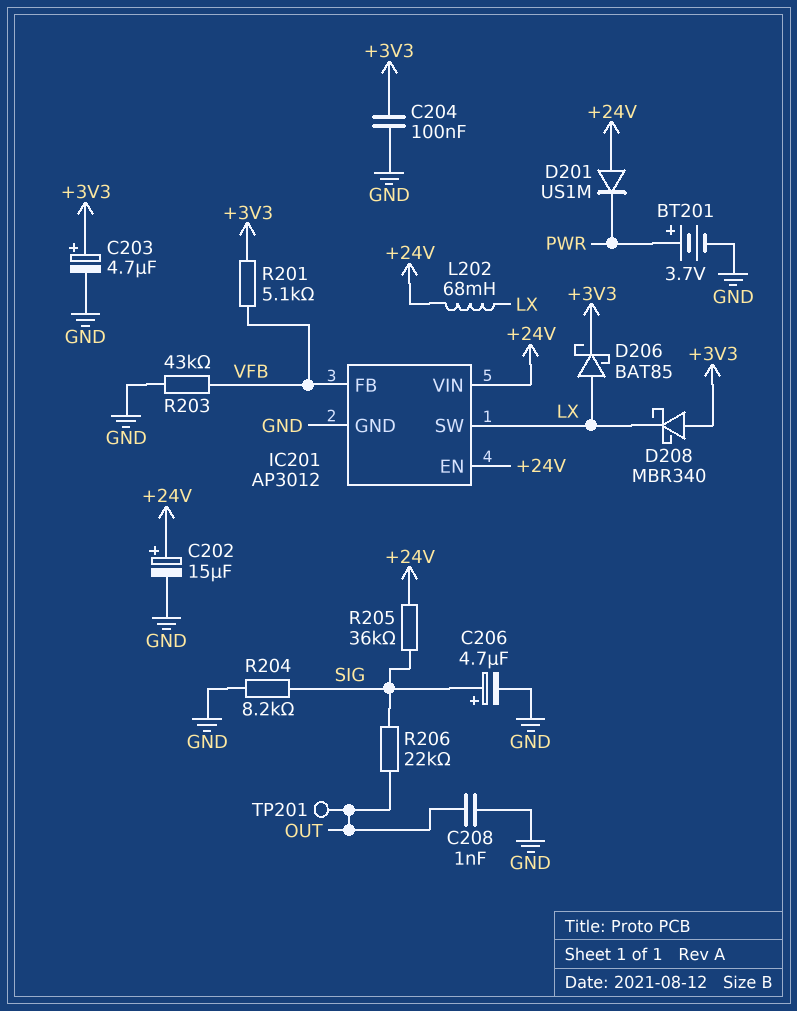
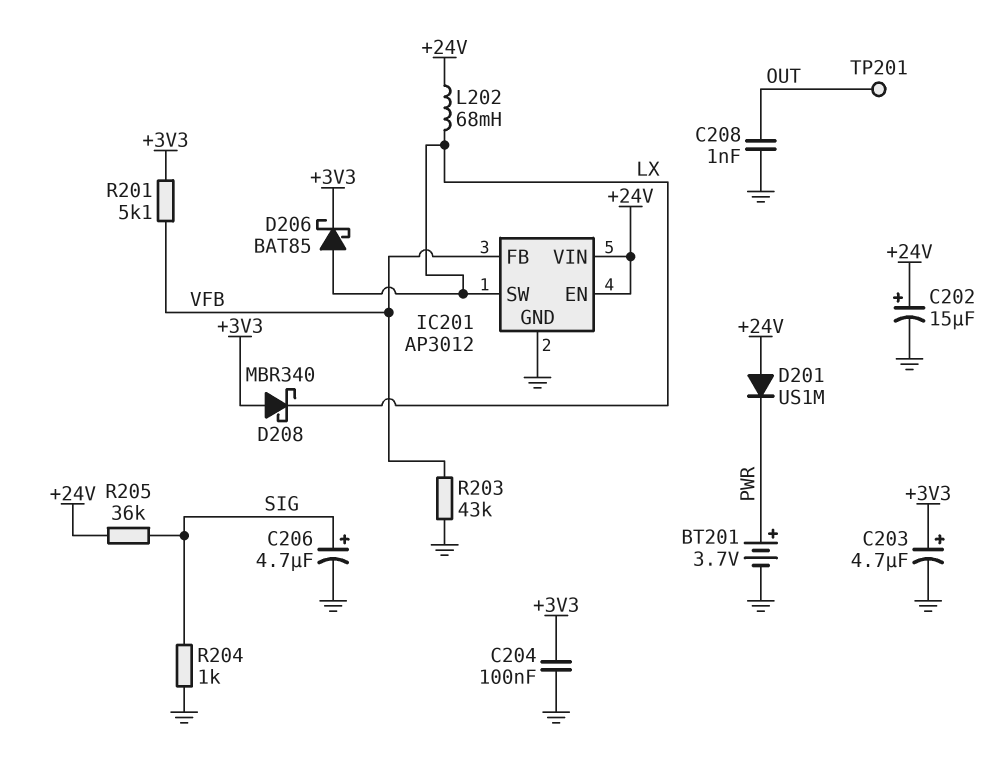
R204: 8.2k (GND, SIG) -> 1k (GND, SIG)
R206: 22k (OUT, SIG) -> none

